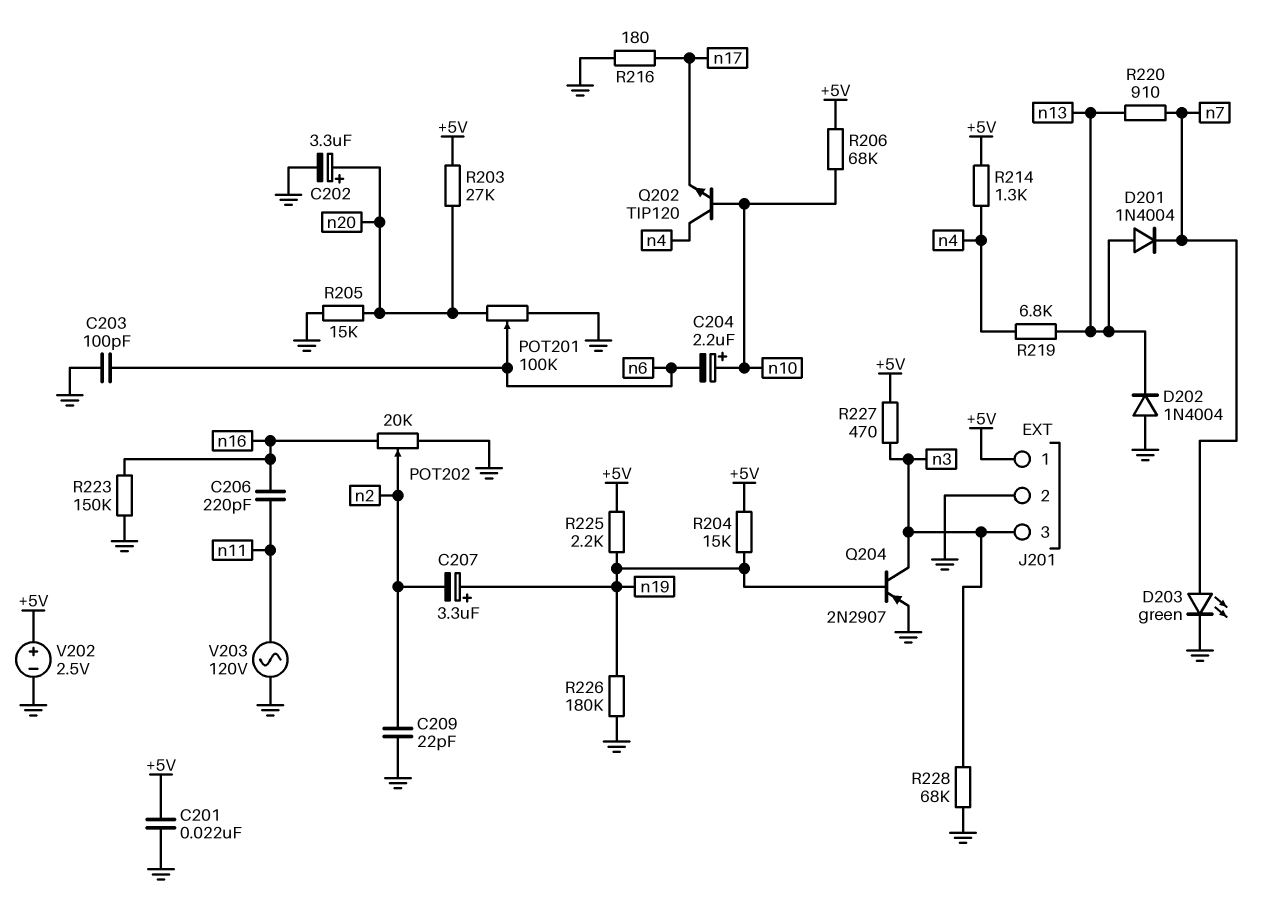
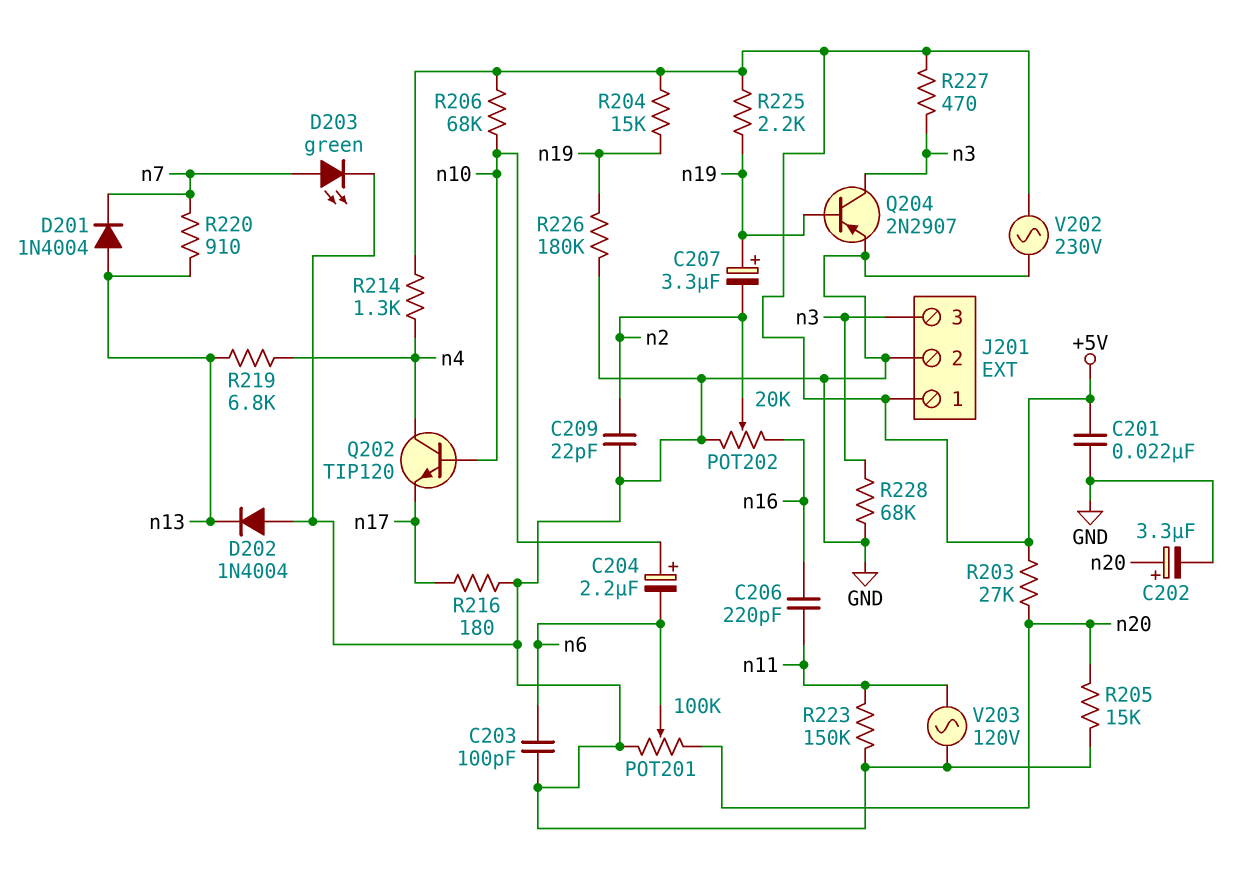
R223: 150k (GND, n16) -> 150k (GND, n11)
V202: 2.5V (plus +5V, minus GND) -> AC 230V (+5V, GND)

